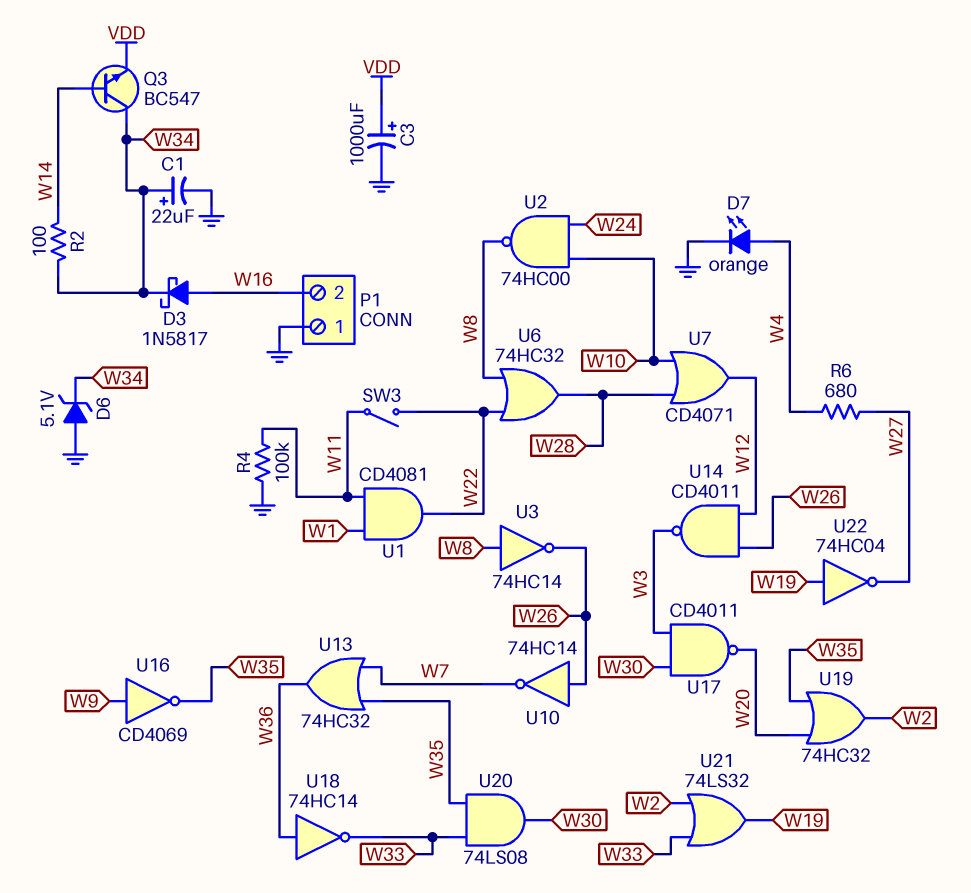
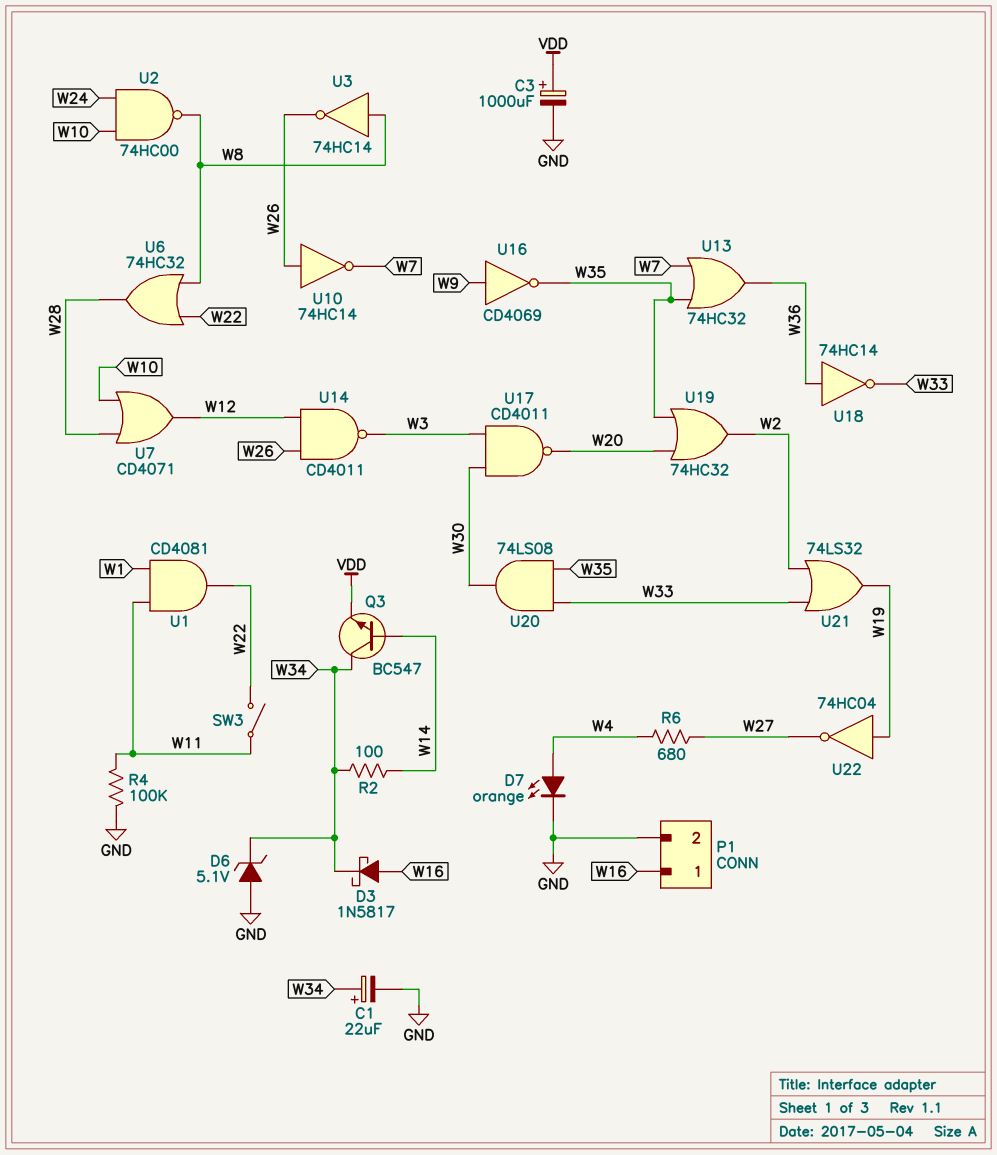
P1 pin 1: GND -> W16
P1 pin 2: W16 -> GND

